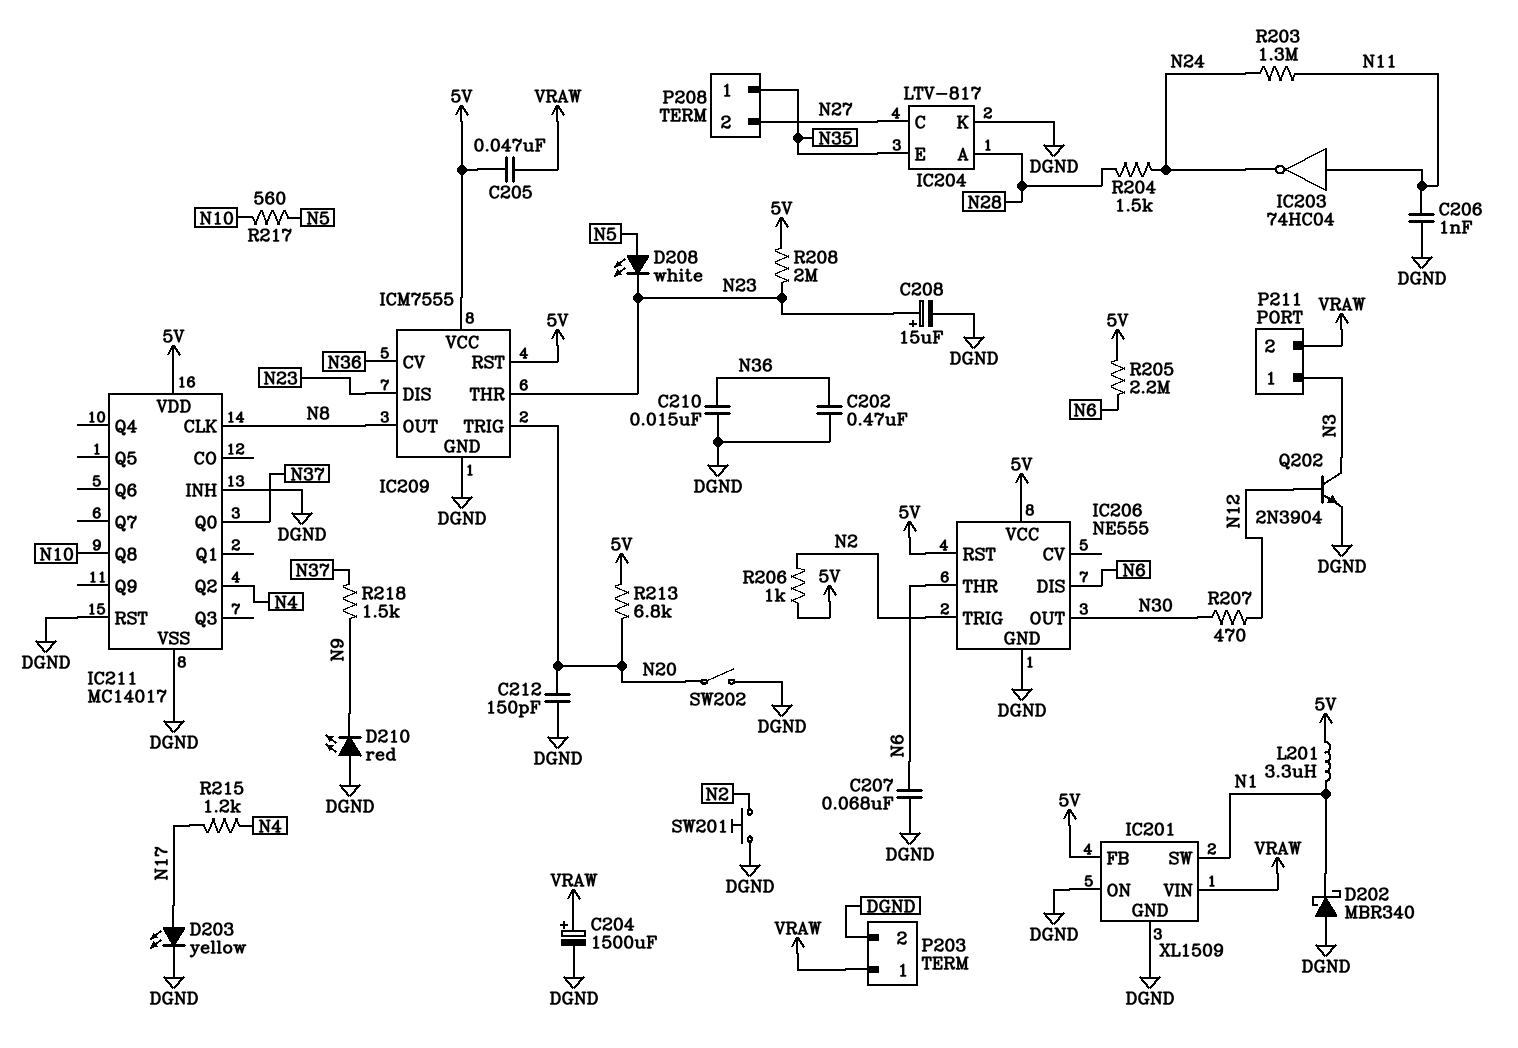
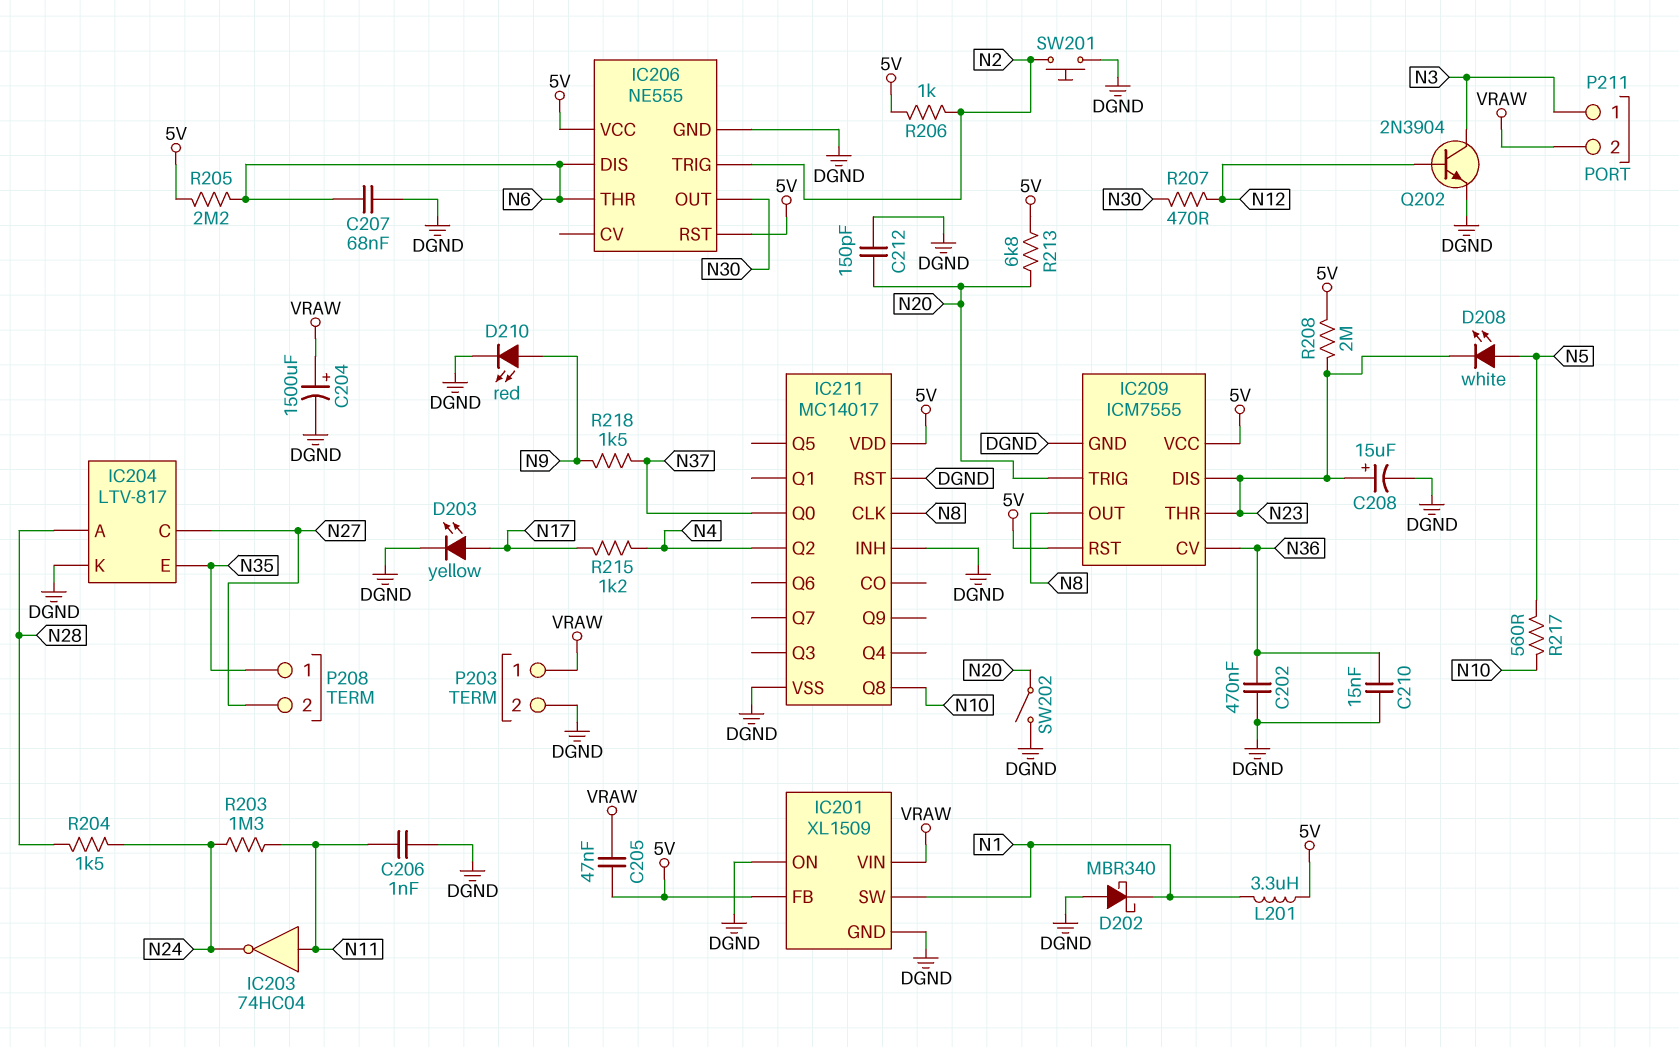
D210: LED red (A DGND, K N9) -> LED red (A N9, K DGND)

